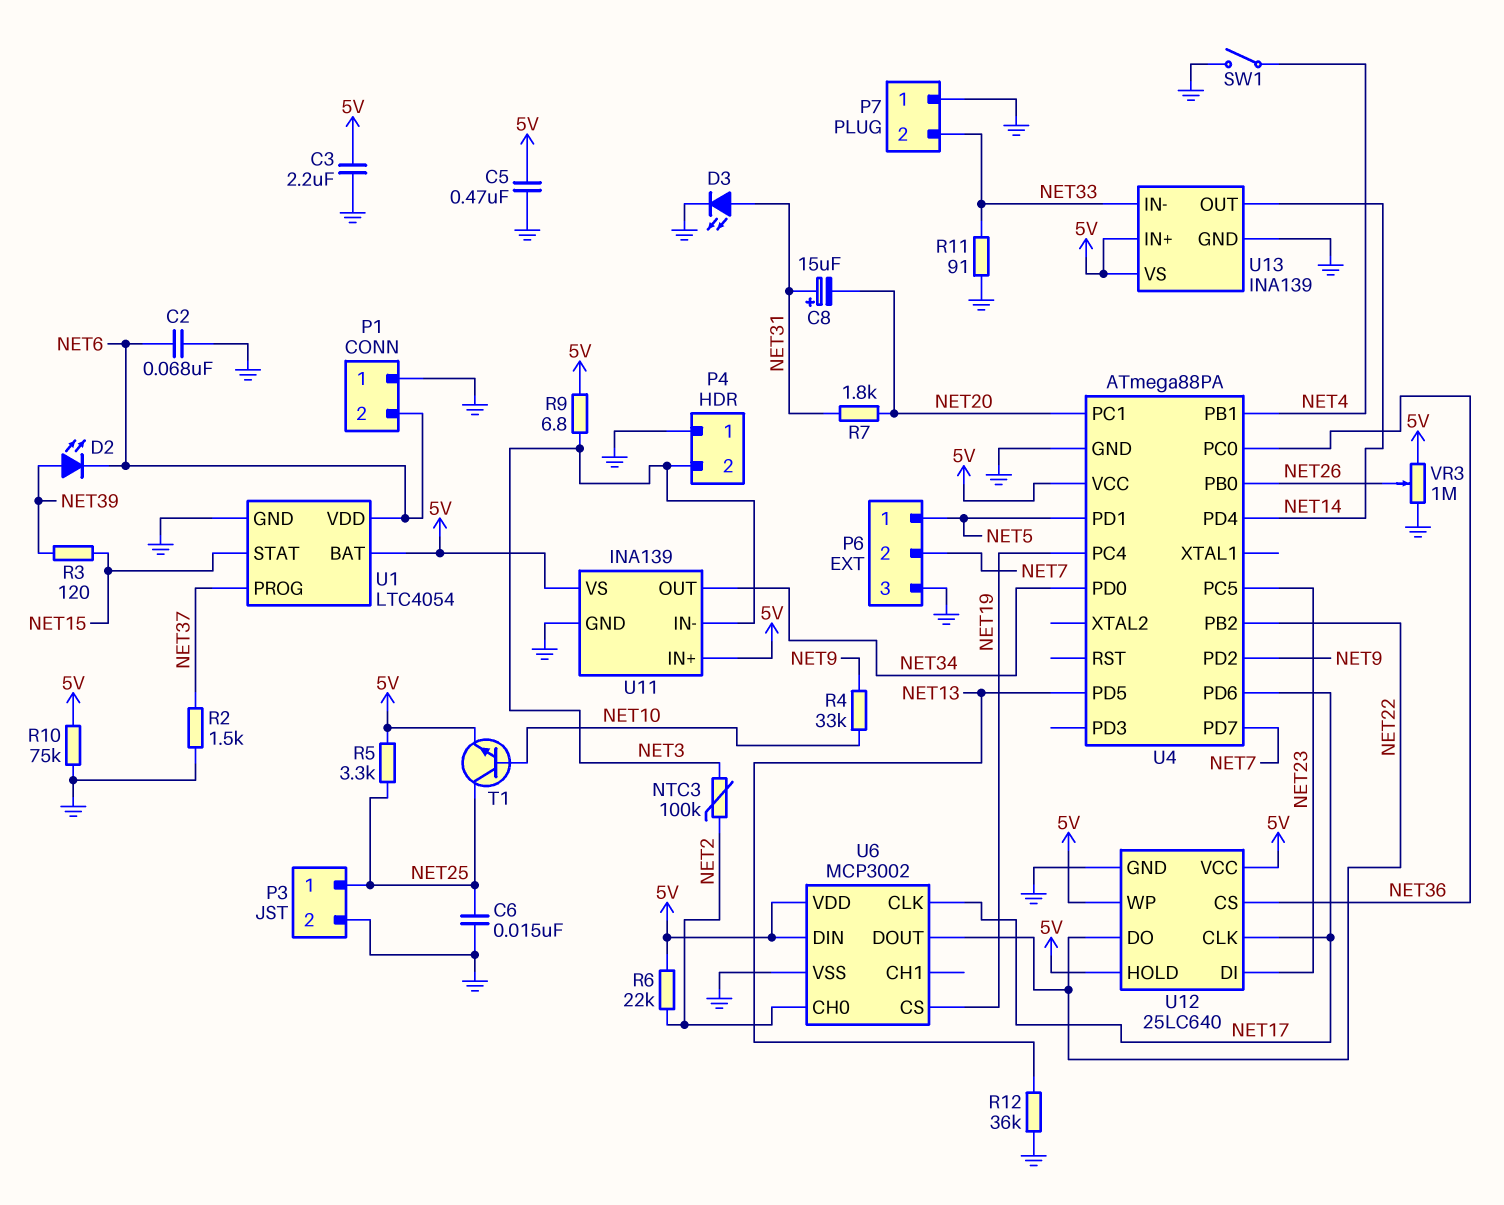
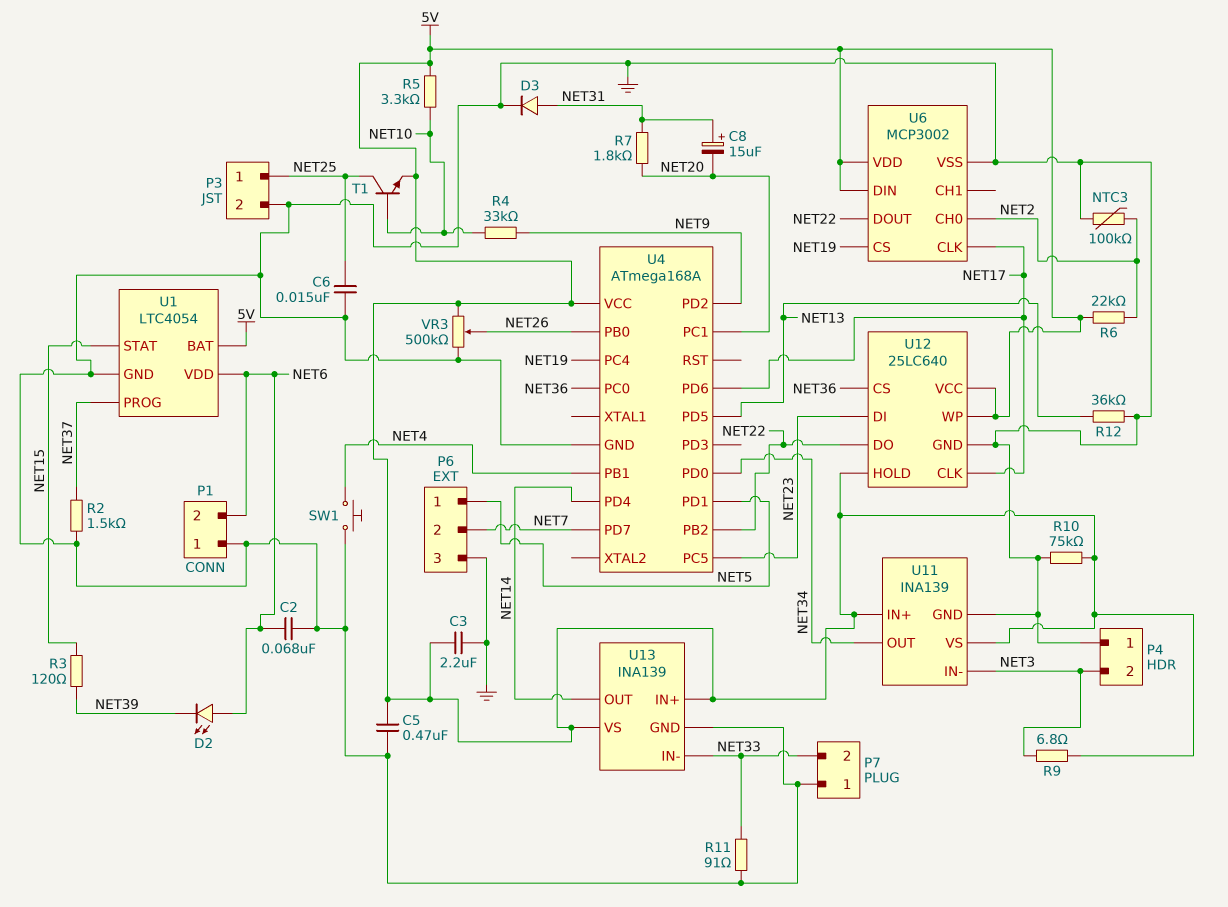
D2: LED (A NET39, K NET6) -> LED (A NET6, K NET39)
D3: LED (A NET31, K GND) -> diode (A NET31, K GND)
NTC3: 100k (NET2, NET3) -> 100k (GND, NET2)
R5: 3.3k (5V, NET25) -> 3.3k (5V, NET10)
SW1: switch (GND, NET4) -> button (GND, NET4)
U4: ATmega88PA -> ATmega168A
VR3: 1M (5V, GND, wiper NET26) -> 500k (5V, GND, wiper NET26)

